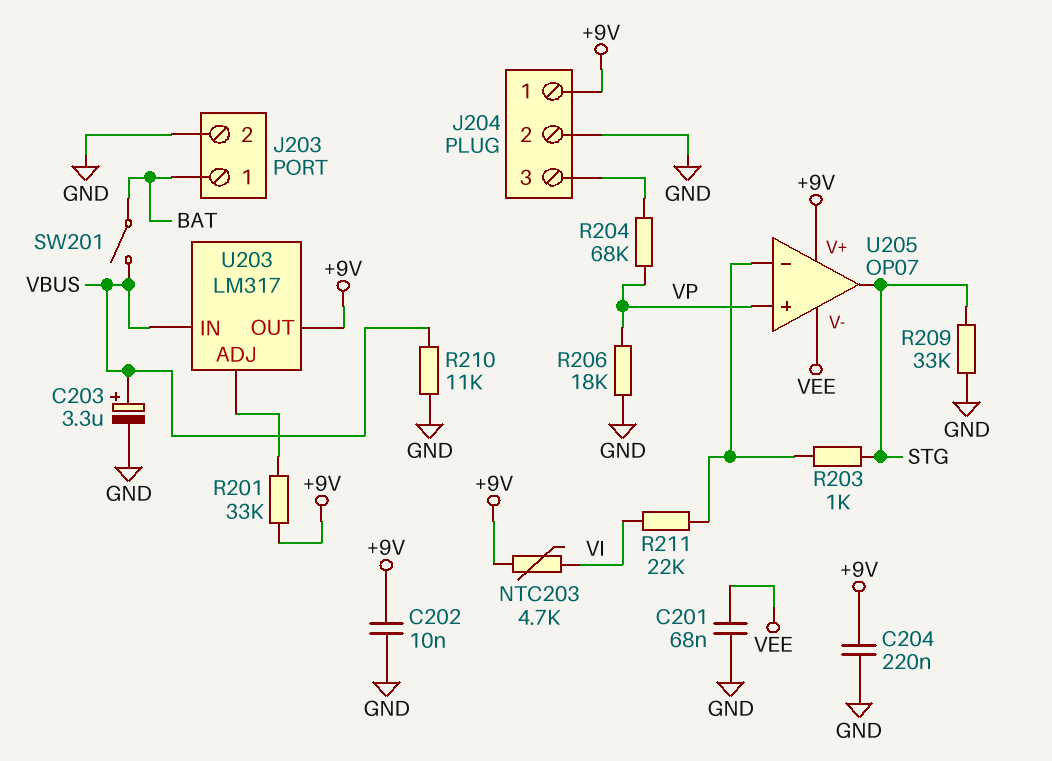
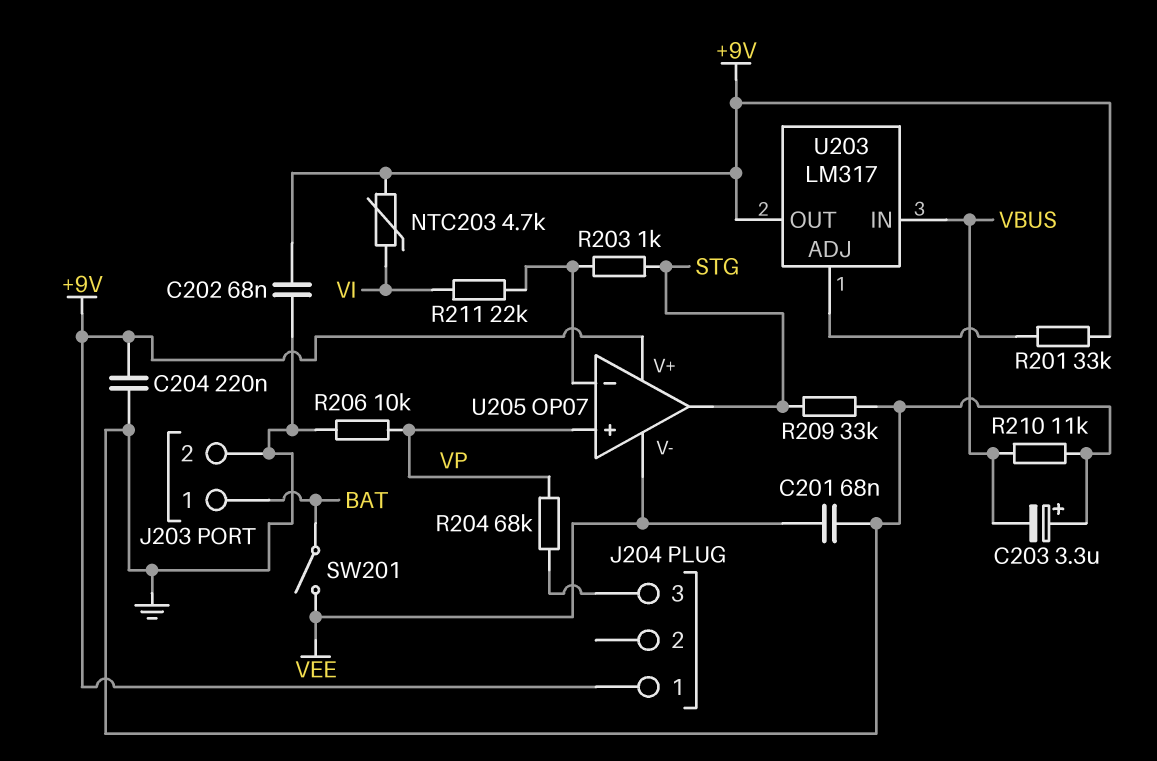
C202: 10nF (+9V, GND) -> 68nF (+9V, GND)
C203: 3.3uF (plus VBUS, minus GND) -> 3.3uF (plus GND, minus VBUS)
J204 pin 2: GND -> none
R206: 18k (GND, VP) -> 10k (GND, VP)
SW201: switch (BAT, VBUS) -> switch (BAT, VEE)

